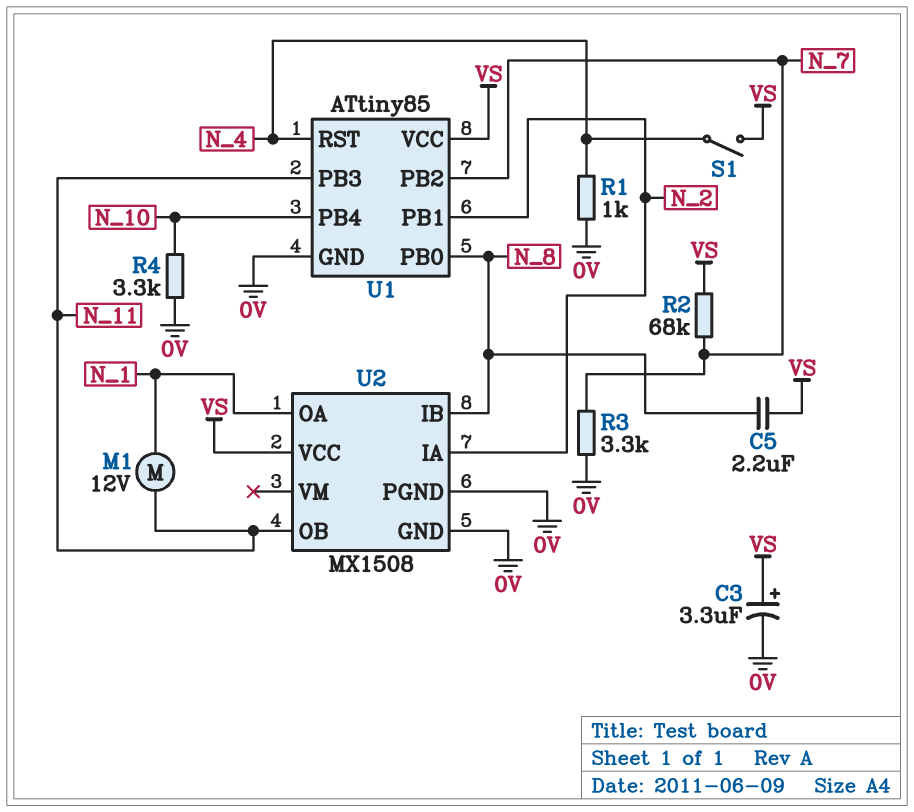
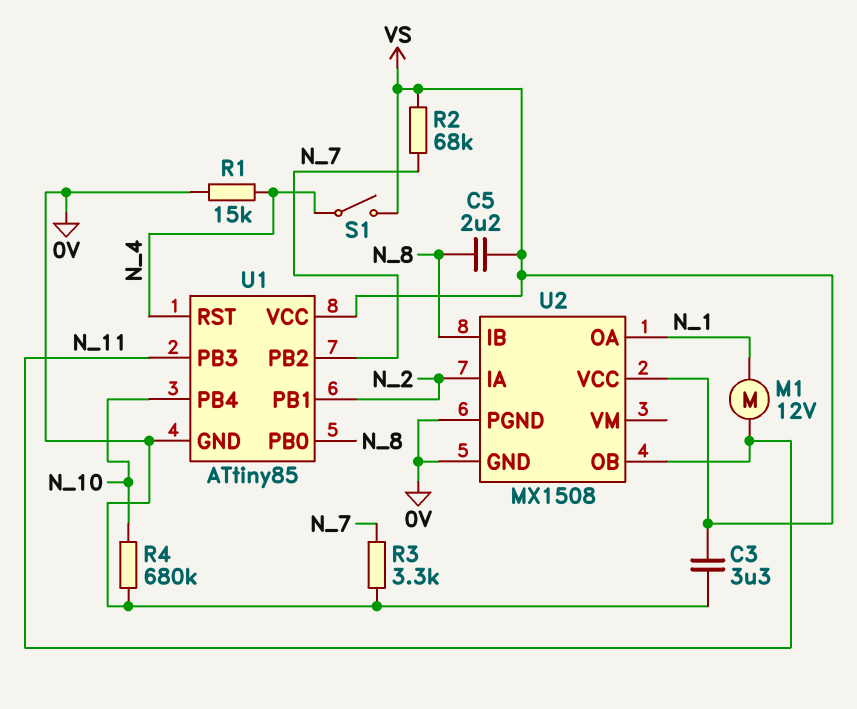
C3: 3.3uF (plus VS, minus 0V) -> 3.3uF (0V, VS)
R1: 1k (0V, N_4) -> 15k (0V, N_4)
R4: 3.3k (0V, N_10) -> 680k (0V, N_10)

